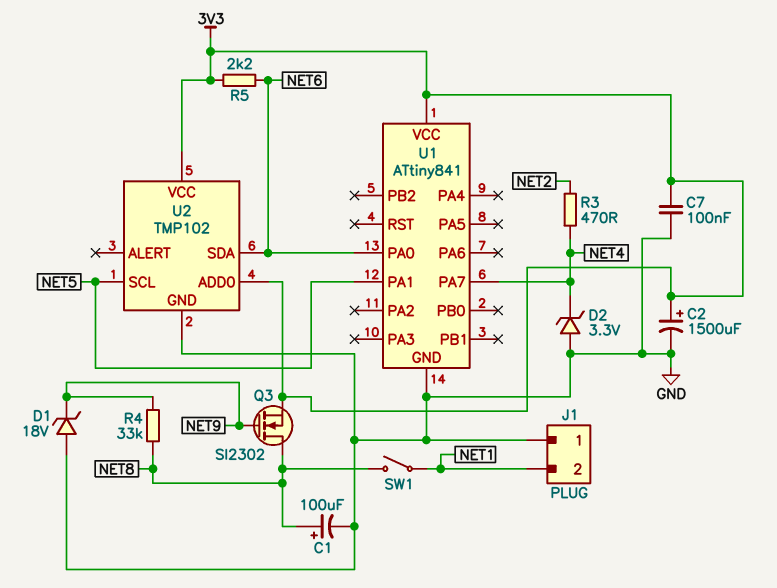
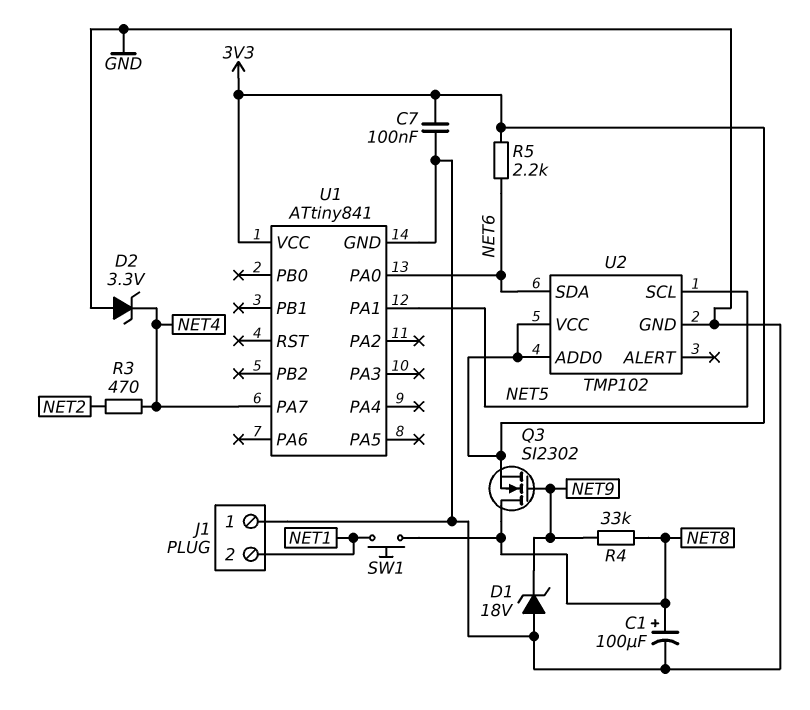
C2: 1500uF (plus 3V3, minus GND) -> none
SW1: switch (NET1, NET8) -> button (NET1, NET8)

